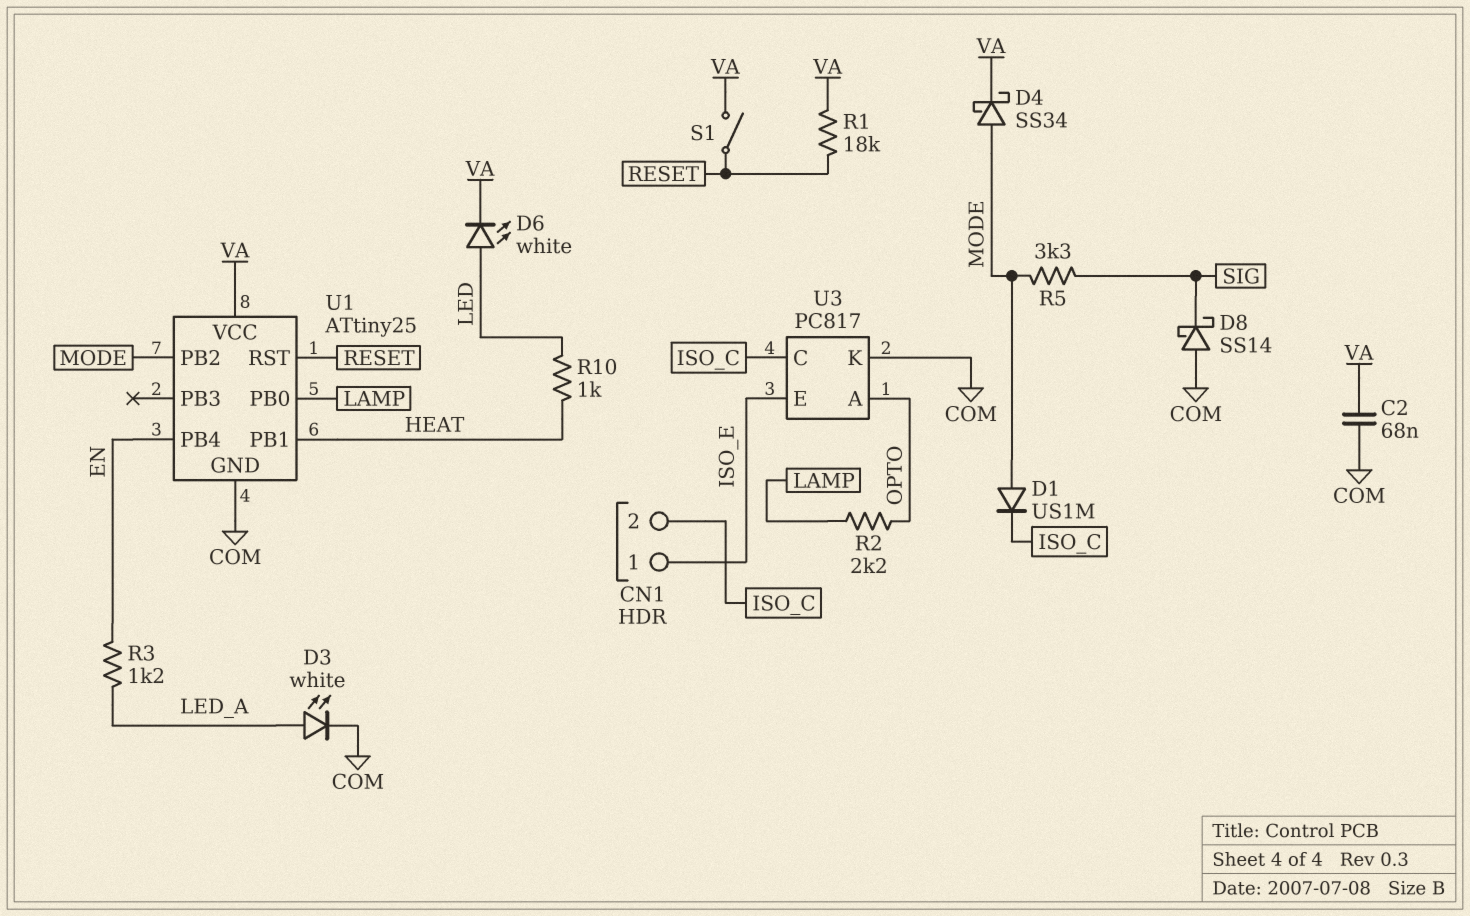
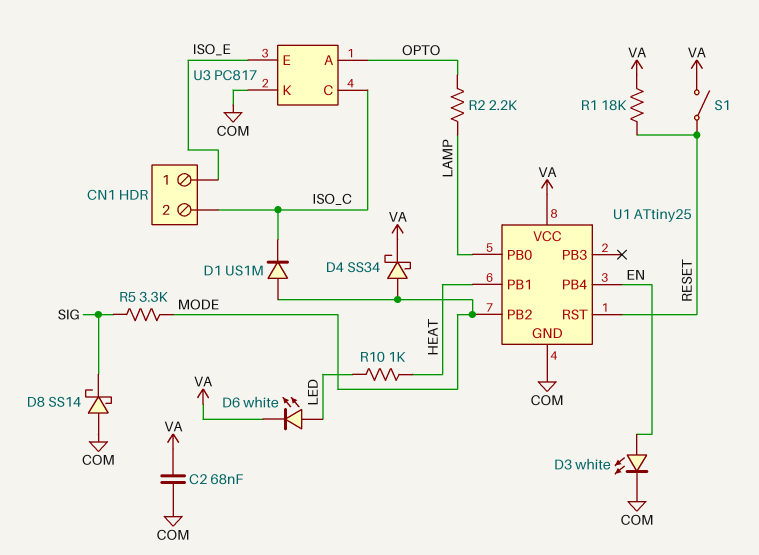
D3: LED white (A LED_A, K COM) -> LED white (A EN, K COM)
R3: 1.2k (EN, LED_A) -> none

